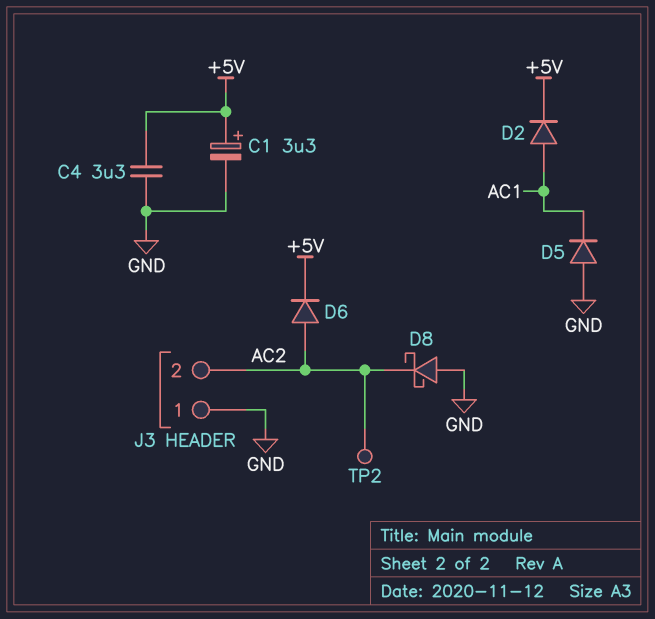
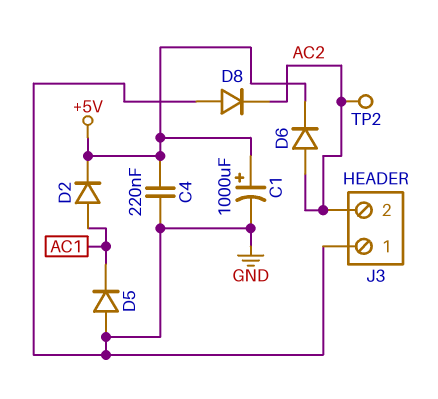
C1: 3.3uF (plus +5V, minus GND) -> 1000uF (plus +5V, minus GND)
C4: 3.3uF (+5V, GND) -> 220nF (+5V, GND)
D8: schottky (A GND, K AC2) -> diode (A GND, K AC2)

